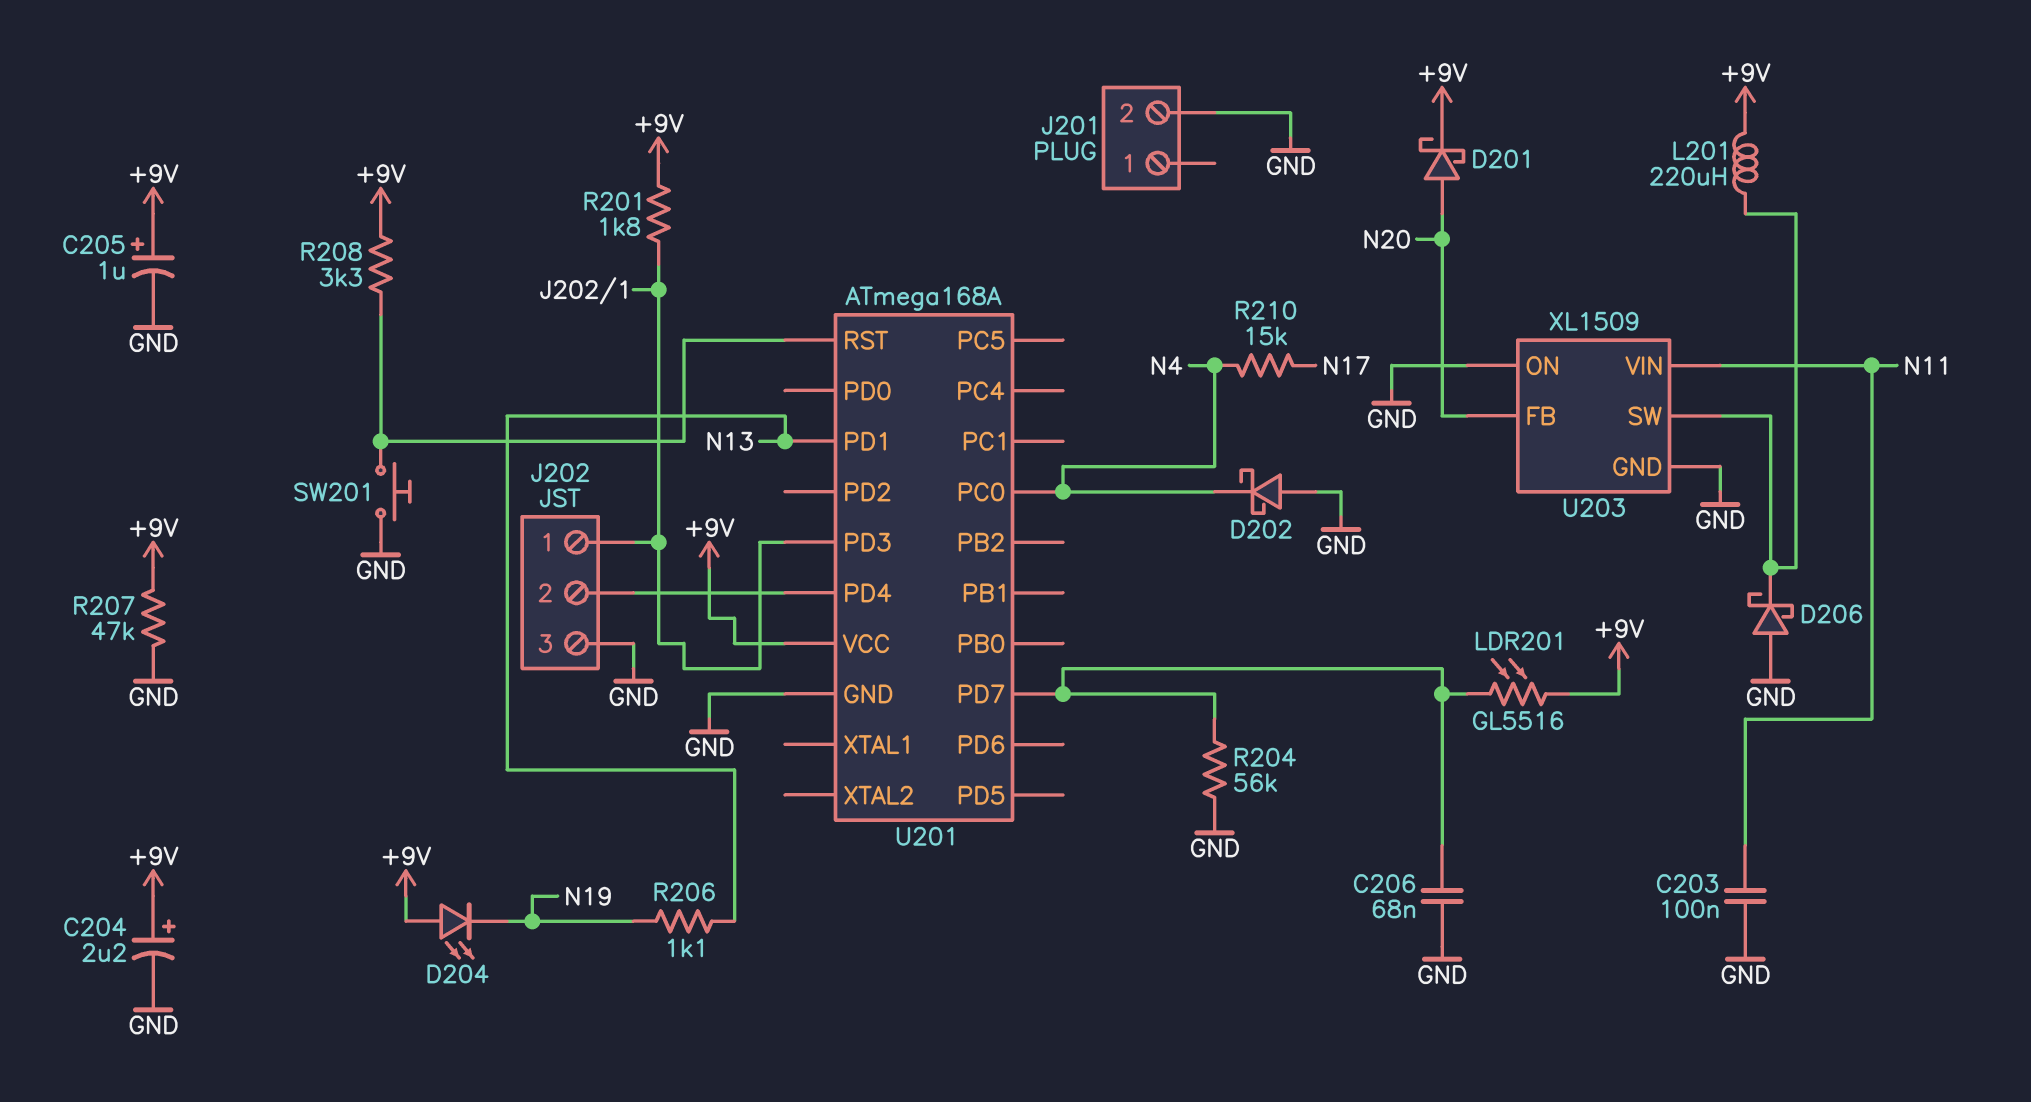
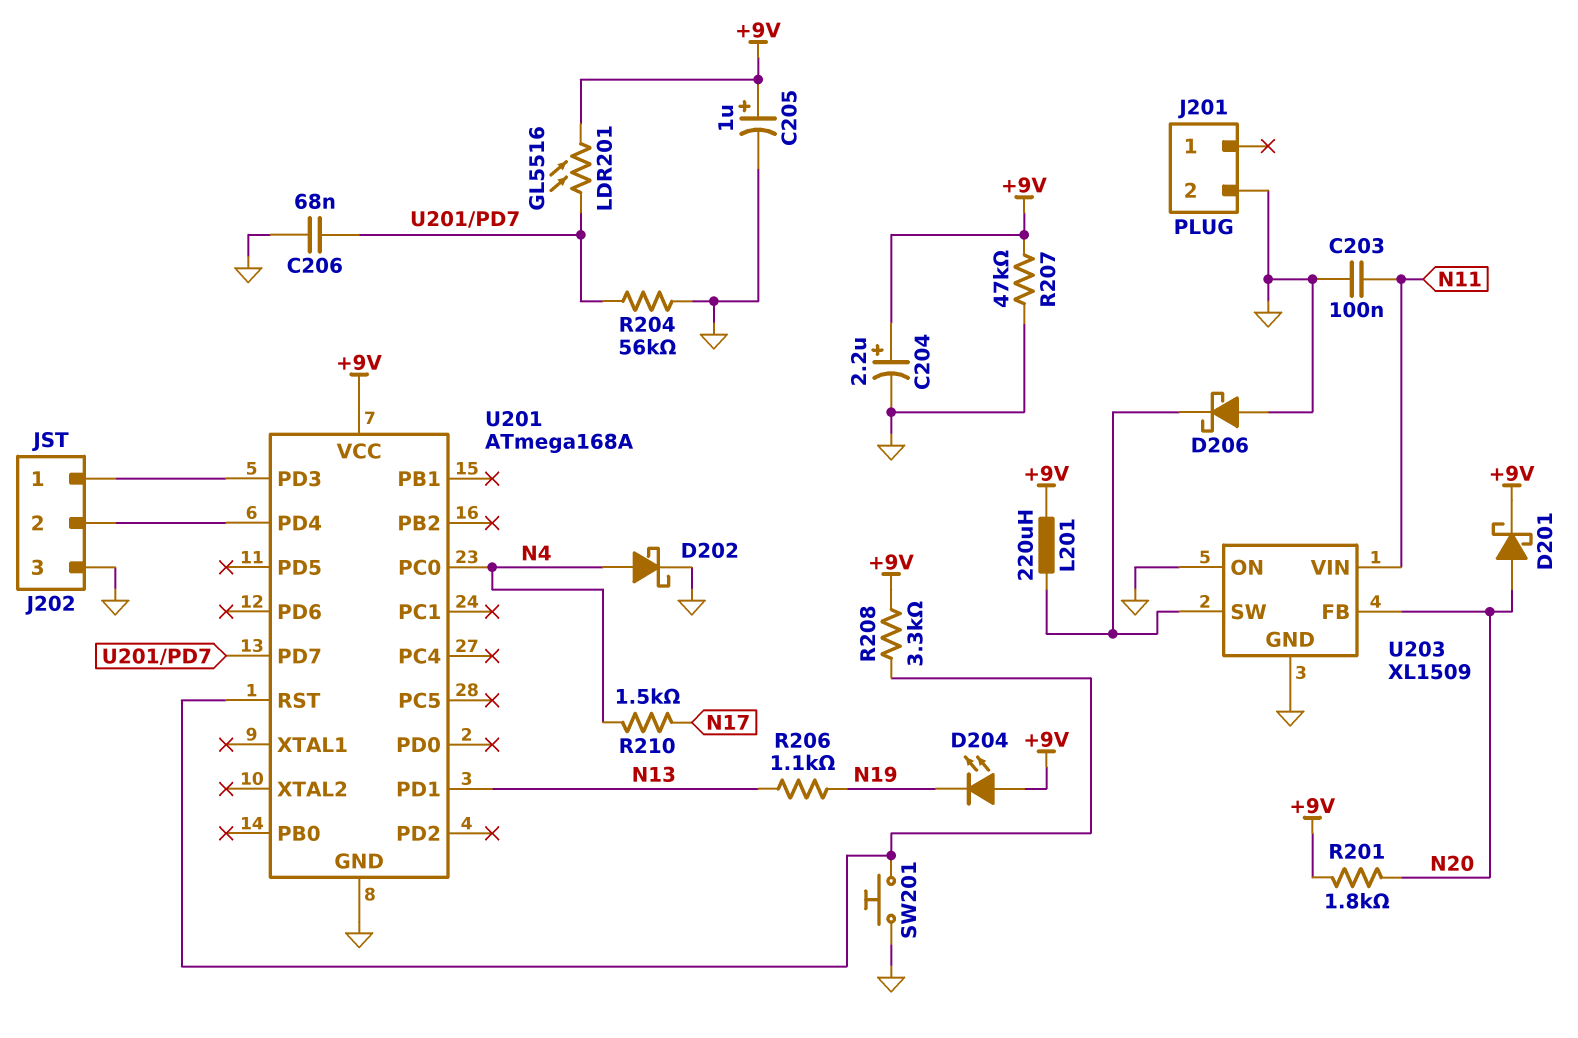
D202: schottky (A GND, K N4) -> schottky (A N4, K GND)
R201: 1.8k (+9V, J202/1) -> 1.8k (+9V, N20)
R210: 15k (N4, N17) -> 1.5k (N4, N17)

